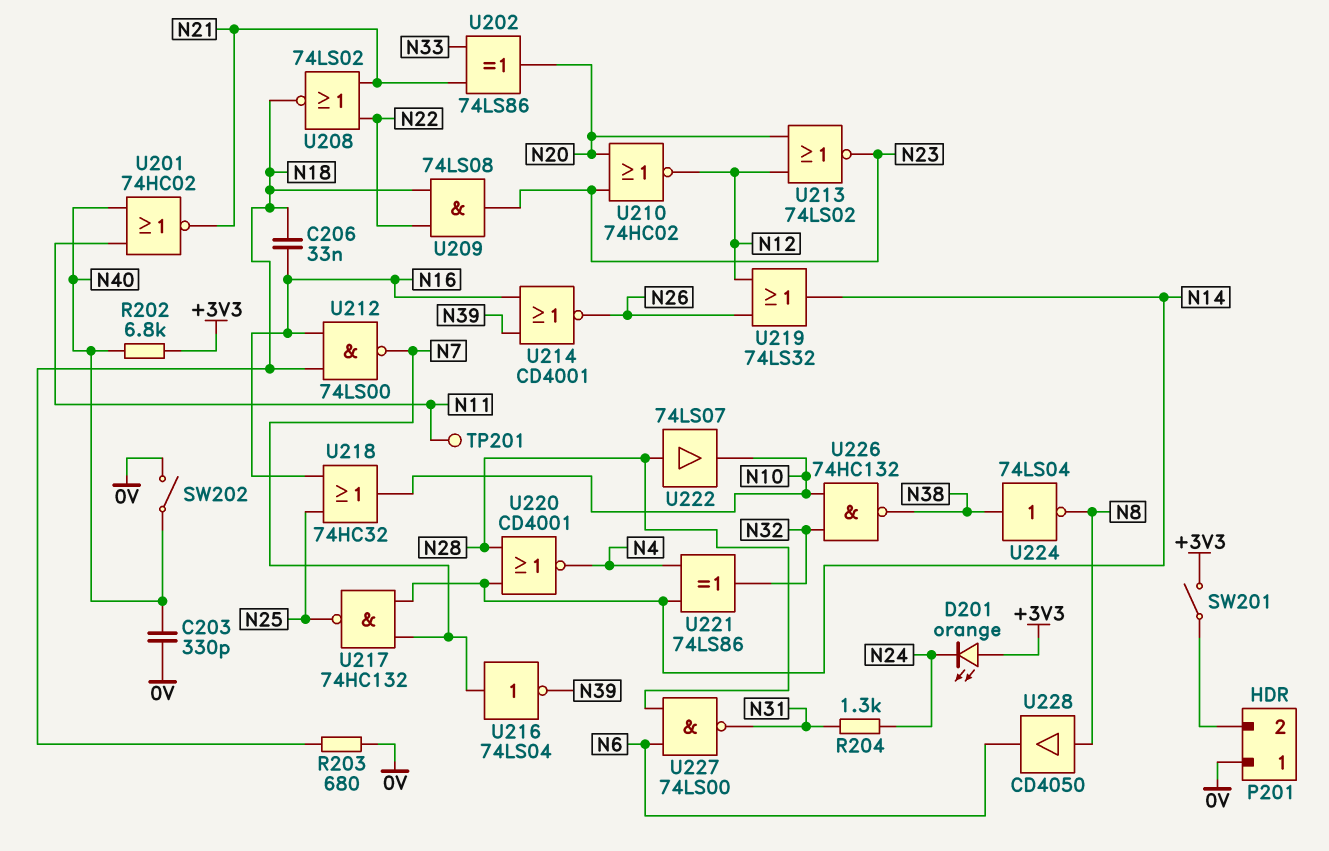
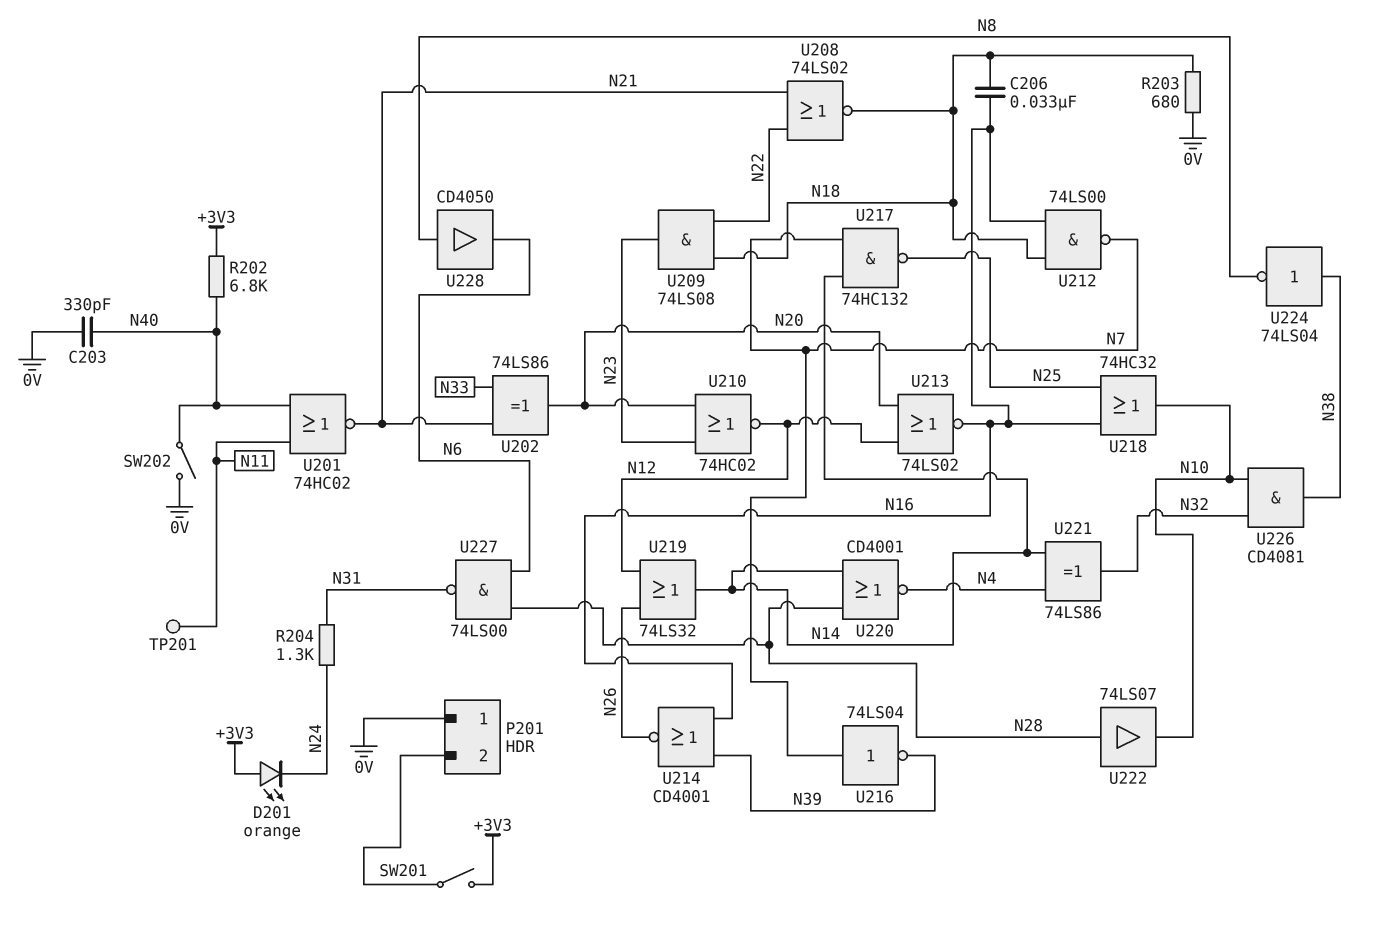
U213: NOR 74LS02 (in N12, in N20, out N23) -> NOR 74LS02 (in N12, in N20, out N16)
U226: NAND 74HC132 (in N10, in N32, out N38) -> AND CD4081 (in N10, in N32, out N38)

